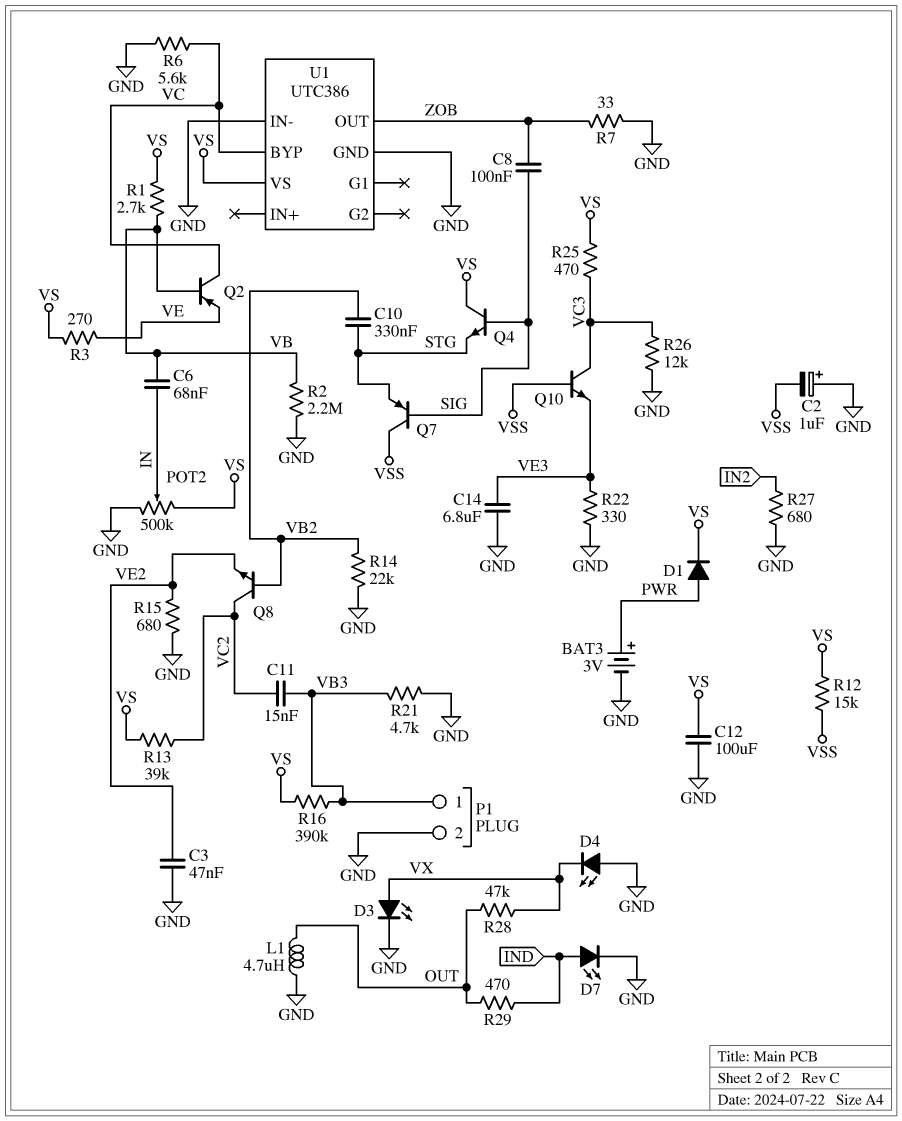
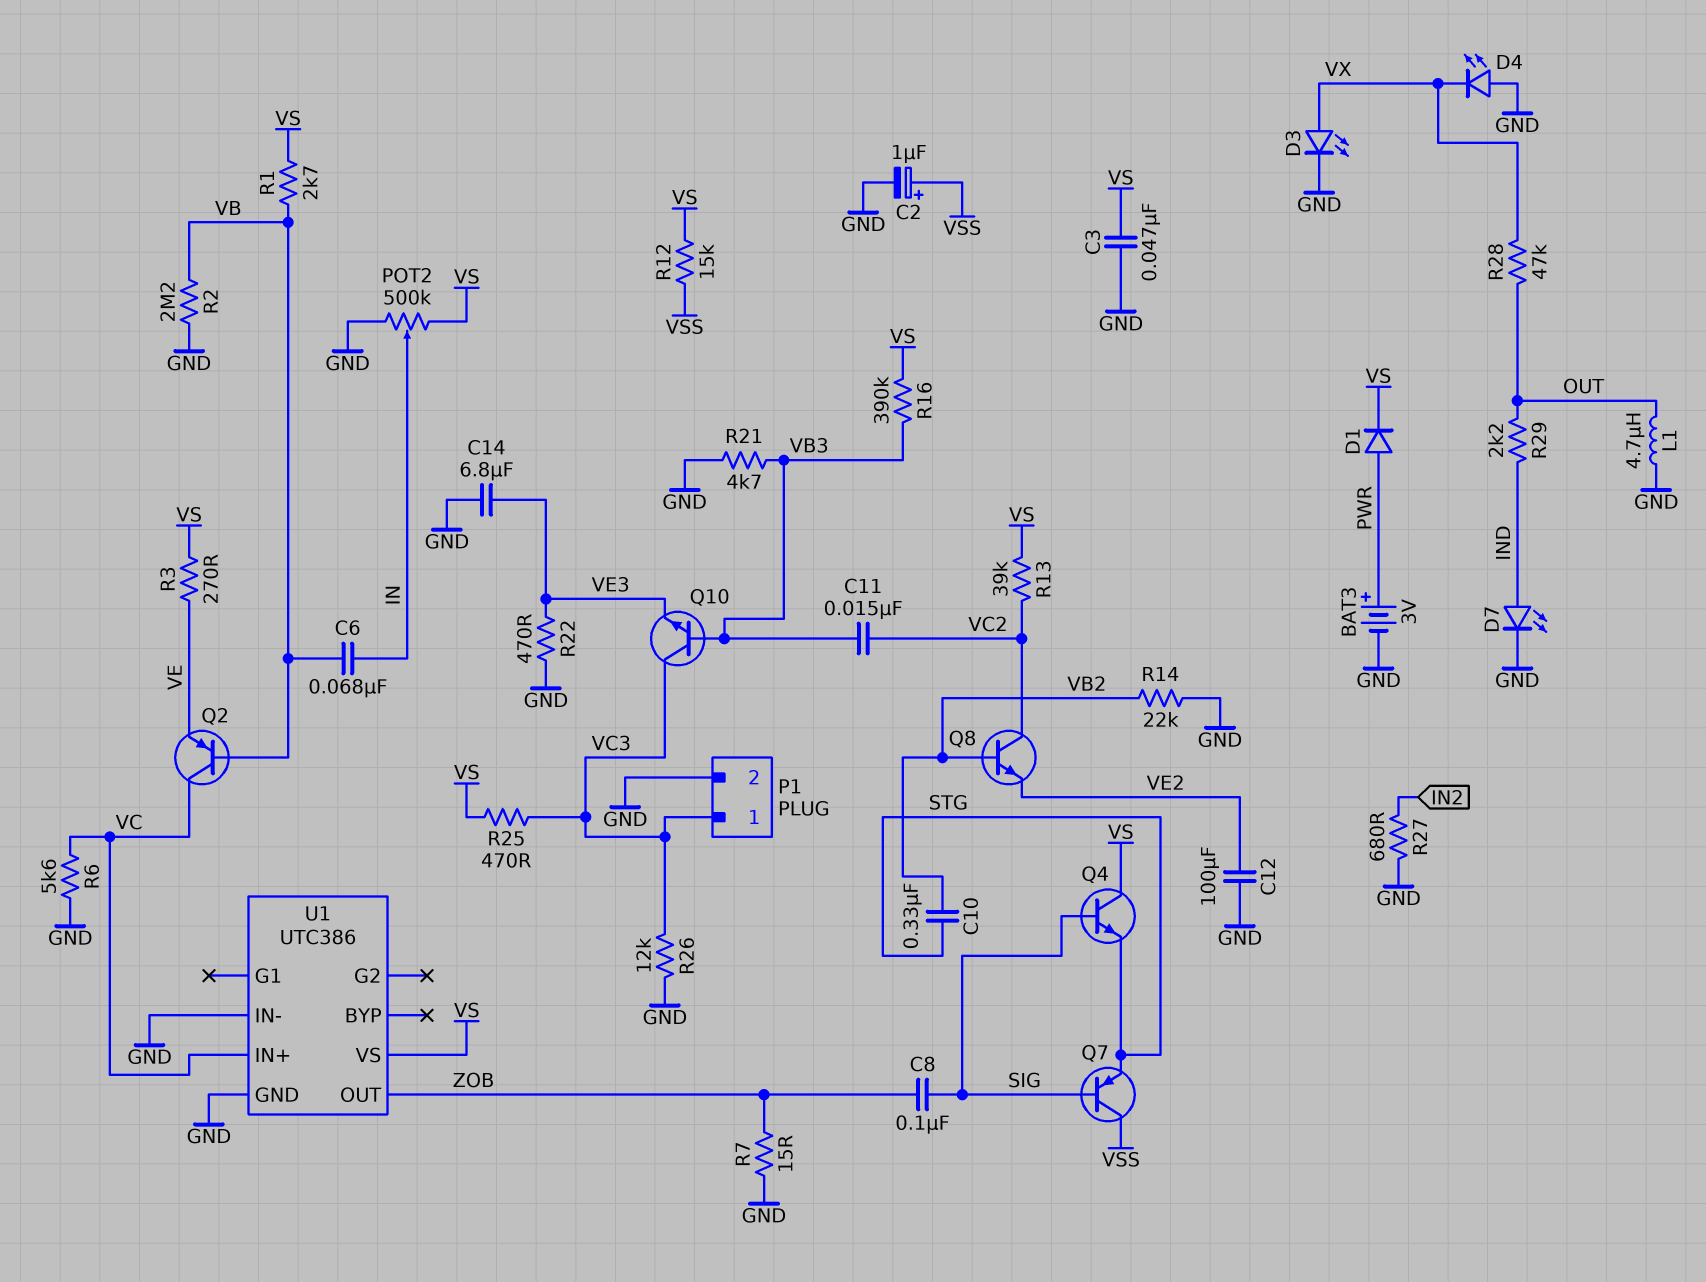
C2: 1uF (plus GND, minus VSS) -> 1uF (plus VSS, minus GND)
C3: 47nF (GND, VE2) -> 47nF (GND, VS)
C12: 100uF (GND, VS) -> 100uF (GND, VE2)
P1 pin 1: VB3 -> VC3
Q10: NPN (B VSS, C VC3, E VE3) -> NPN (B VB3, C VC3, E VE3)
R7: 33 (GND, ZOB) -> 15 (GND, ZOB)
R15: 680 (GND, VE2) -> none
R22: 330 (GND, VE3) -> 470 (GND, VE3)
R29: 470 (IND, OUT) -> 2.2k (IND, OUT)
U1 pin BYP: VC -> none
U1 pin IN+: none -> VC

